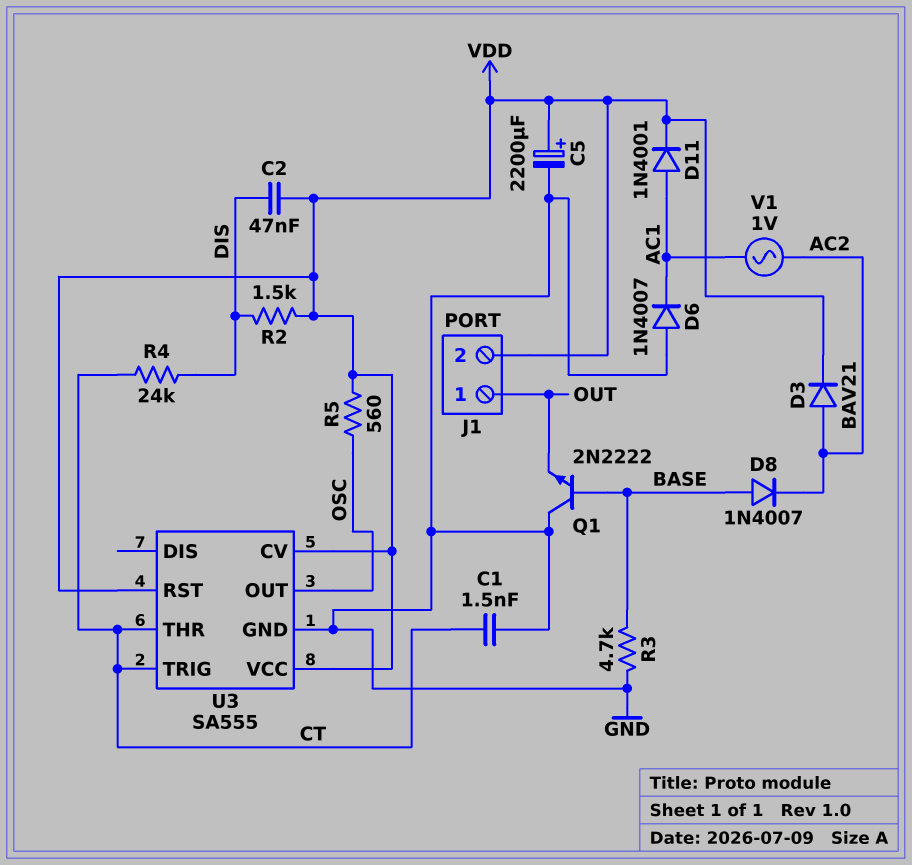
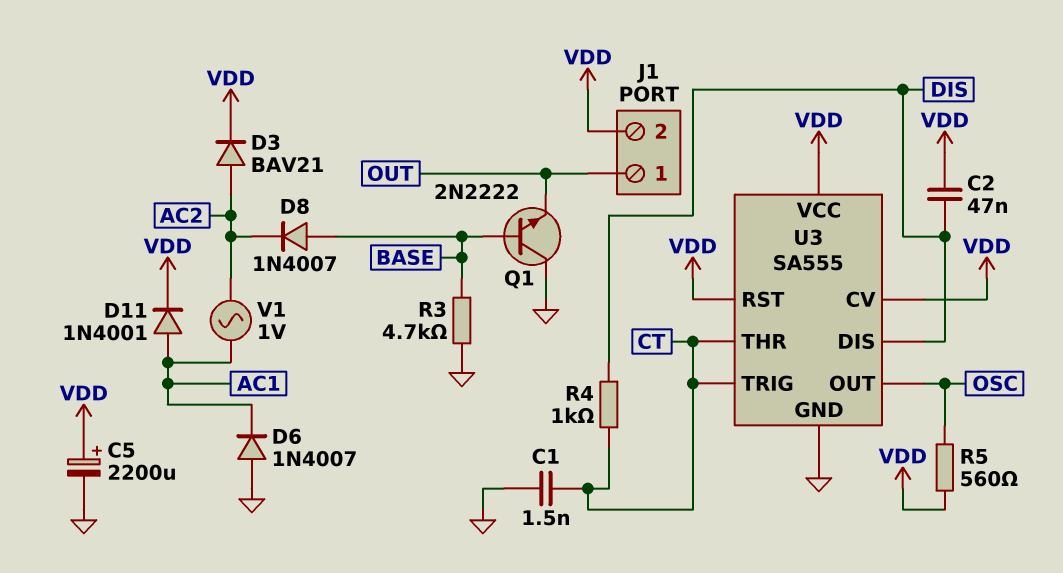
R2: 1.5k (DIS, VDD) -> none
R4: 24k (CT, DIS) -> 1k (CT, DIS)
U3 pin DIS: none -> DIS

